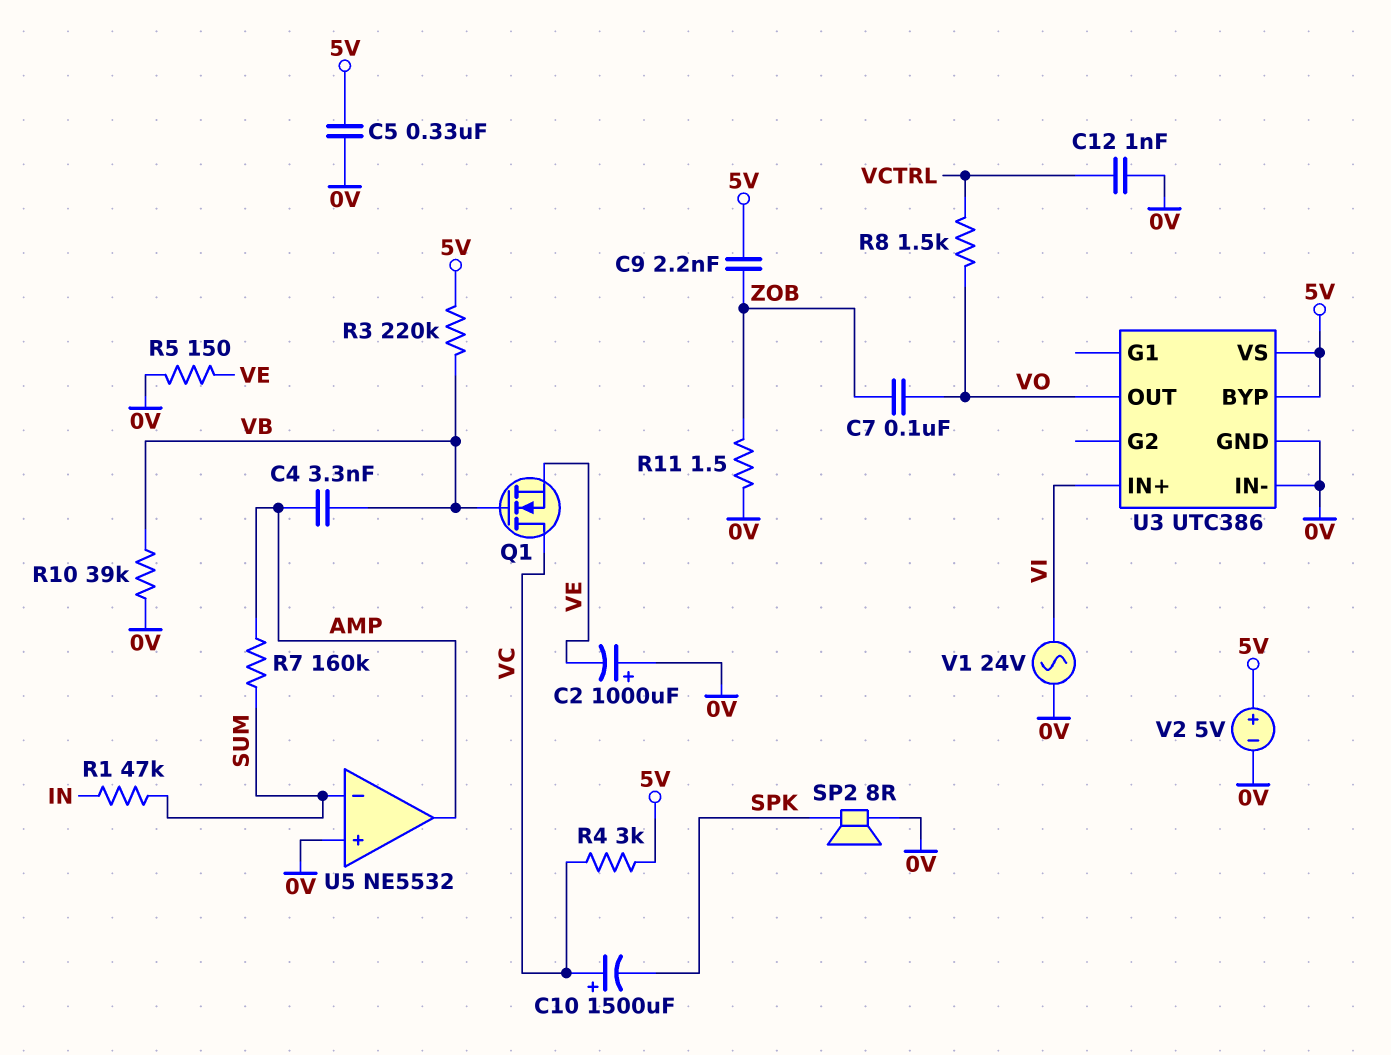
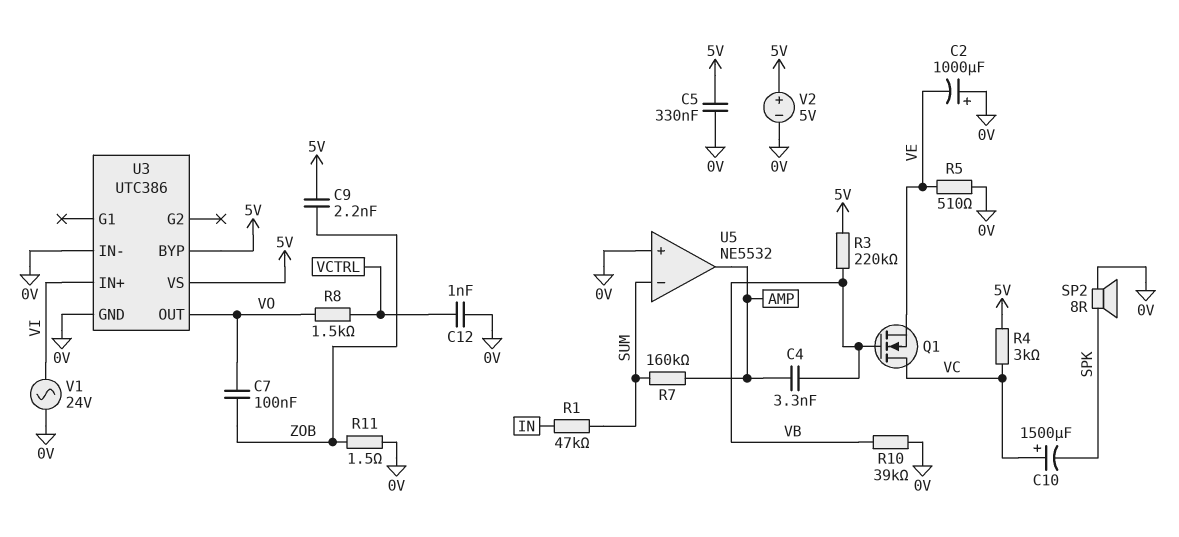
R5: 150 (0V, VE) -> 510 (0V, VE)

